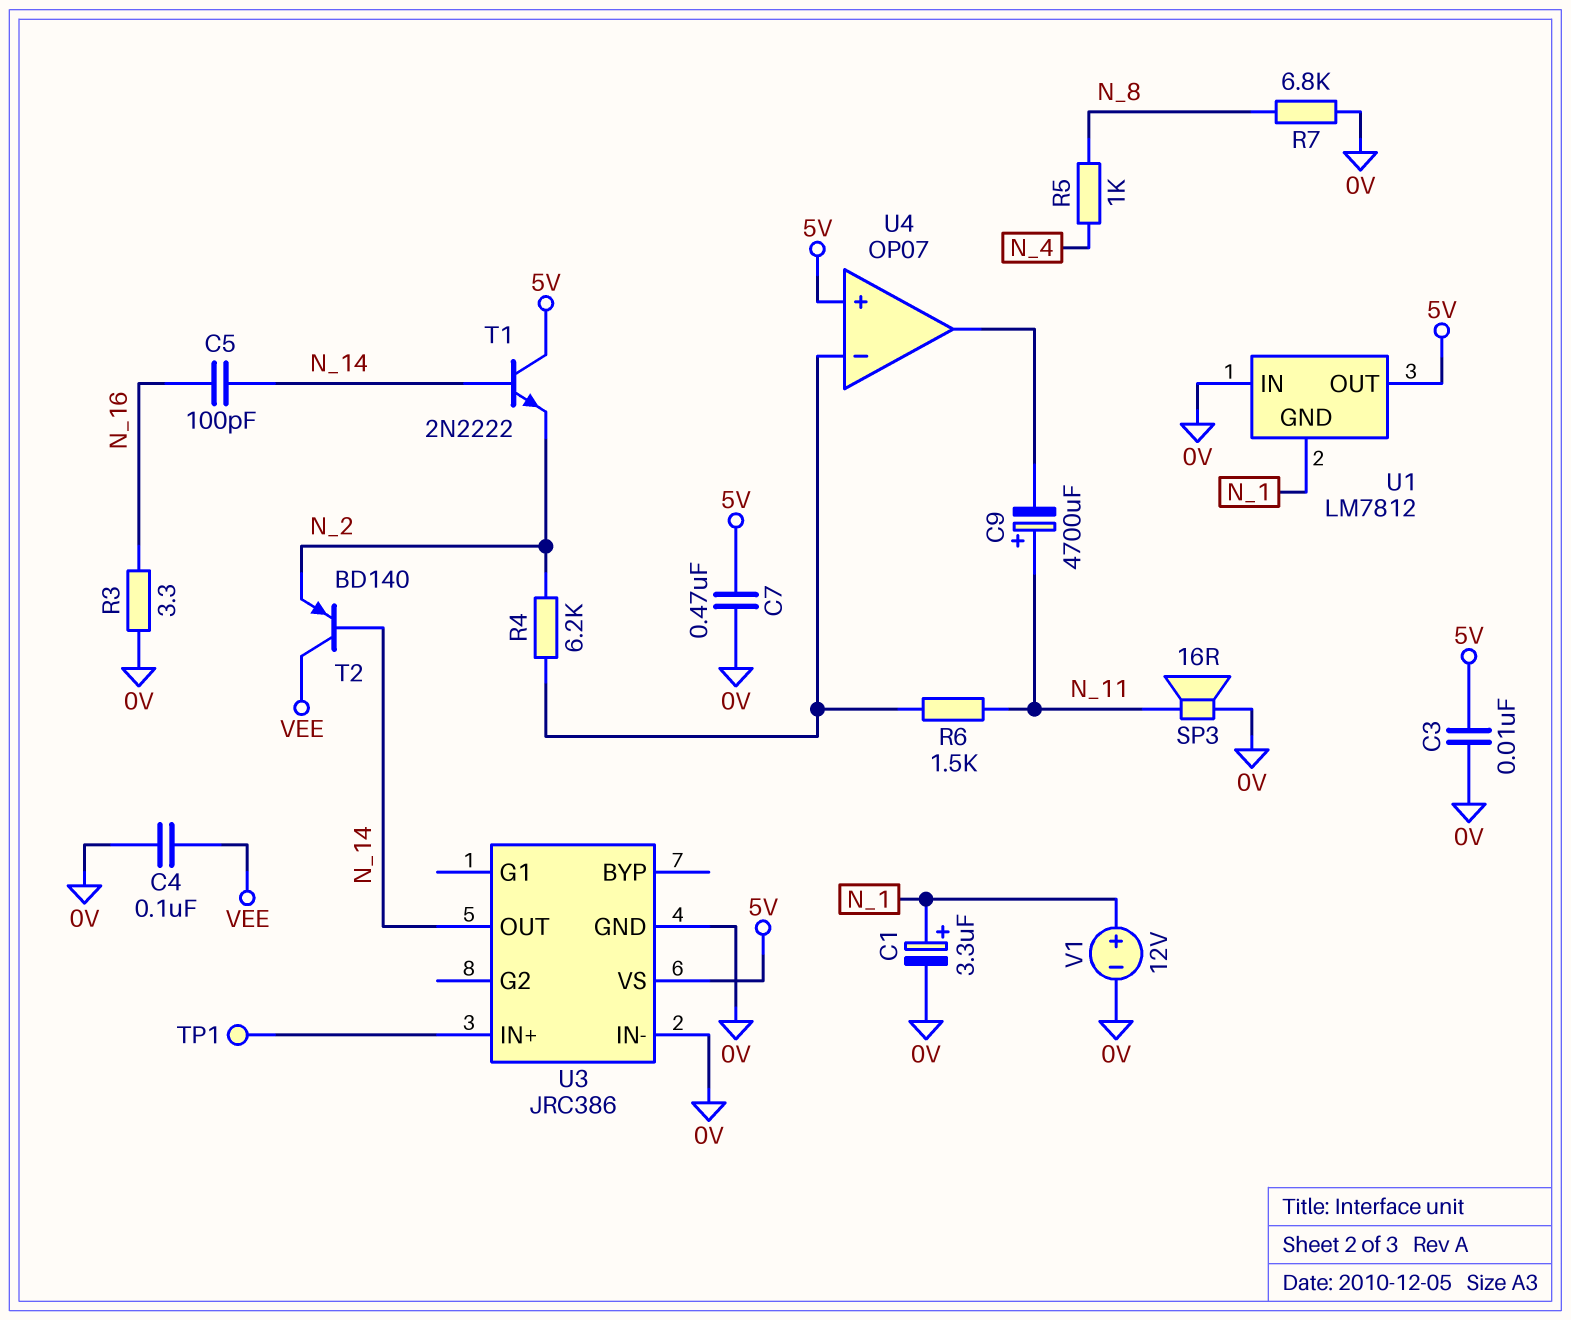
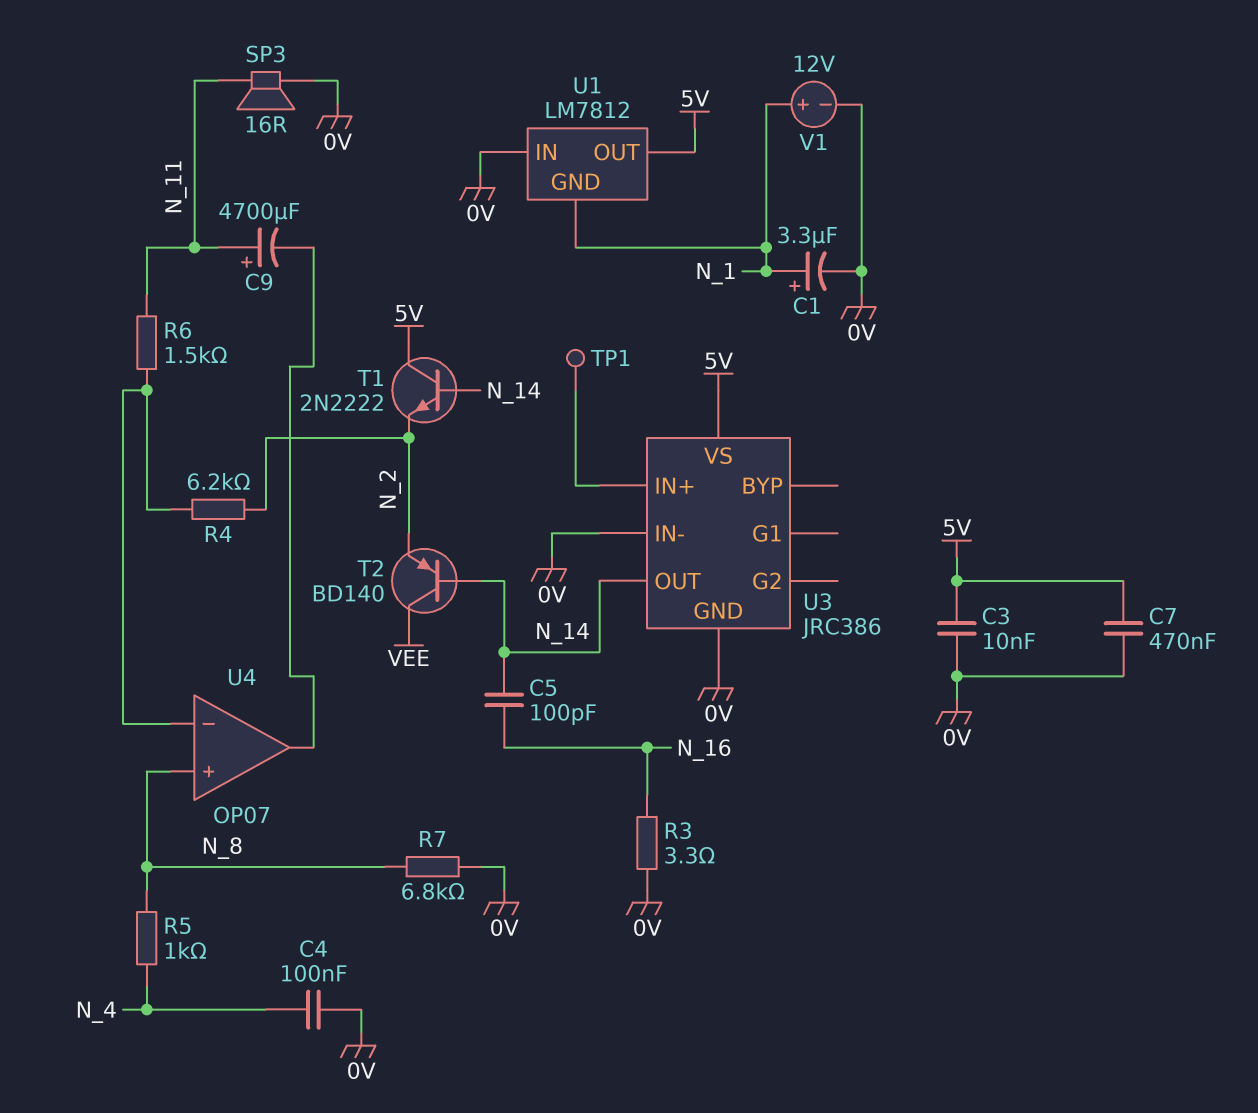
C4: 100nF (0V, VEE) -> 100nF (0V, N_4)
U4 pin in+: 5V -> N_8

